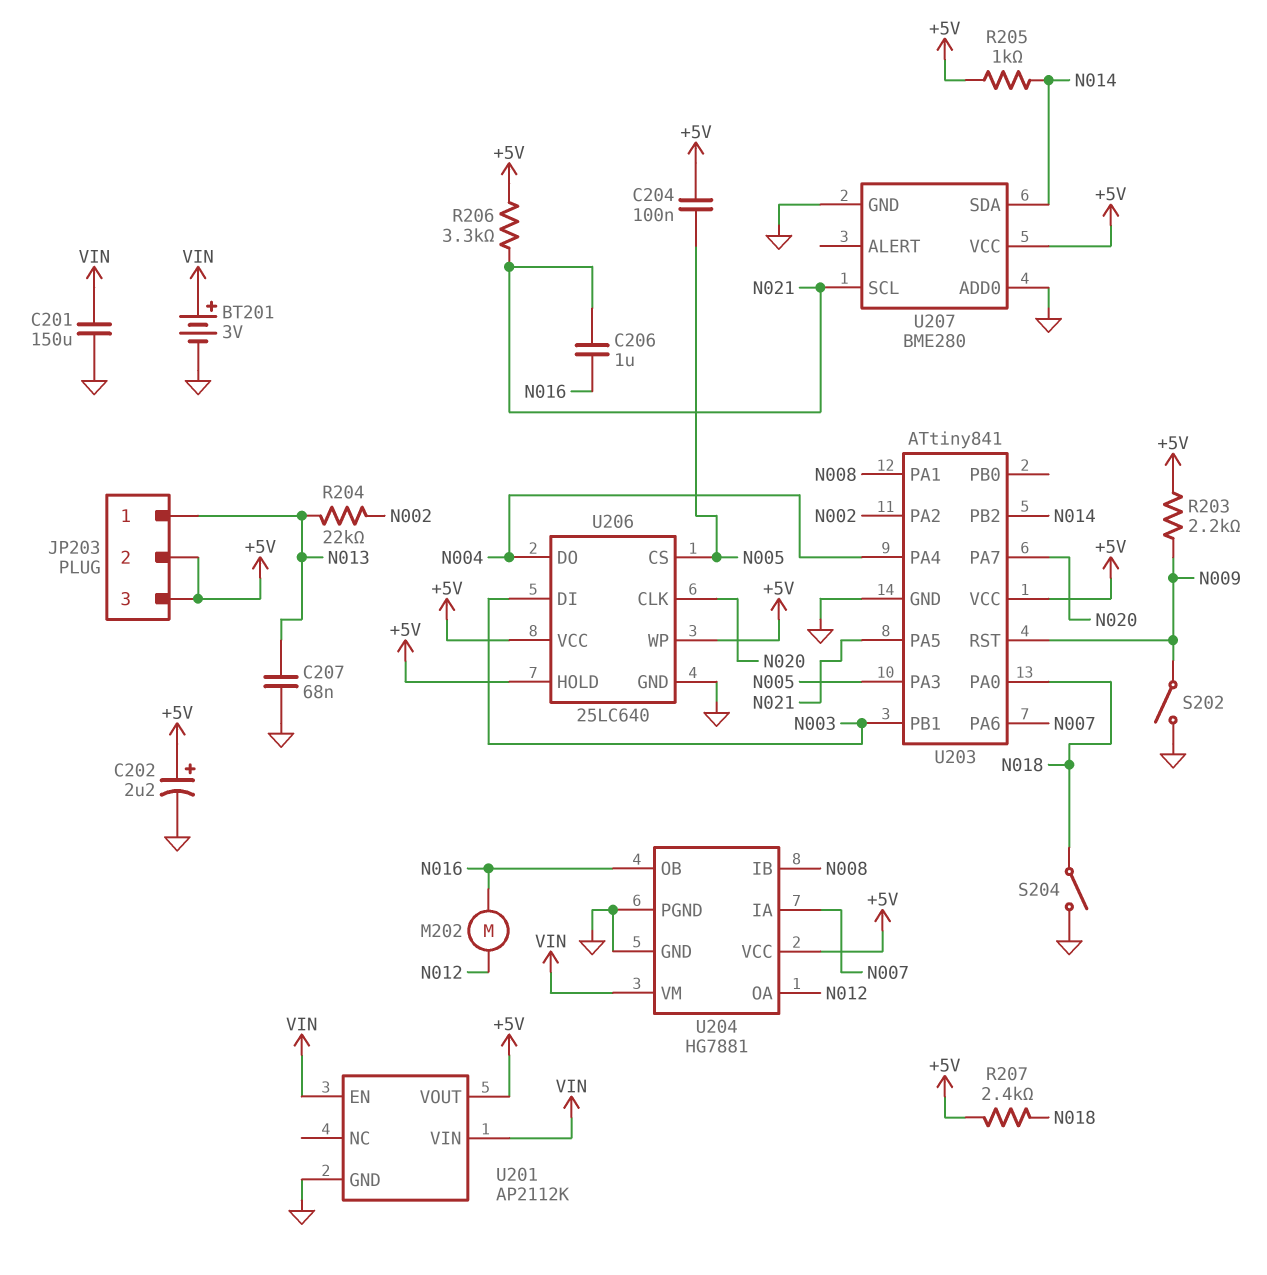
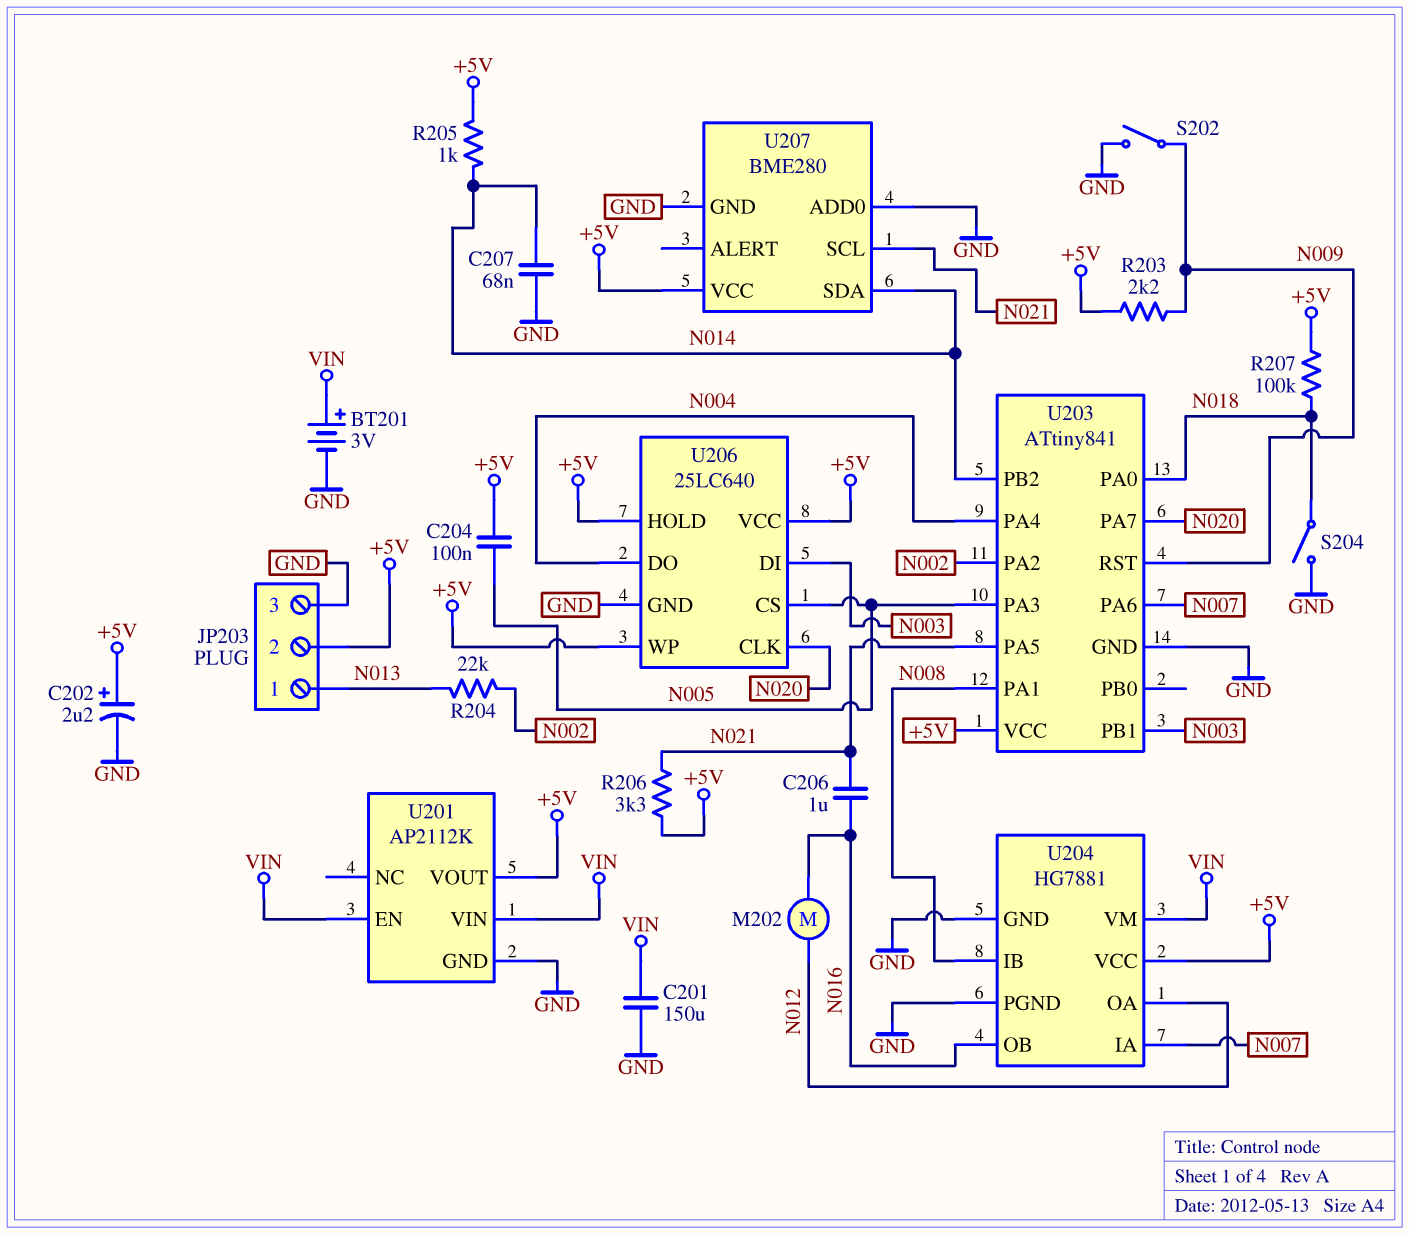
C207: 68nF (GND, N013) -> 68nF (GND, N014)
JP203 pin 3: +5V -> GND
R207: 2.4k (+5V, N018) -> 100k (+5V, N018)

